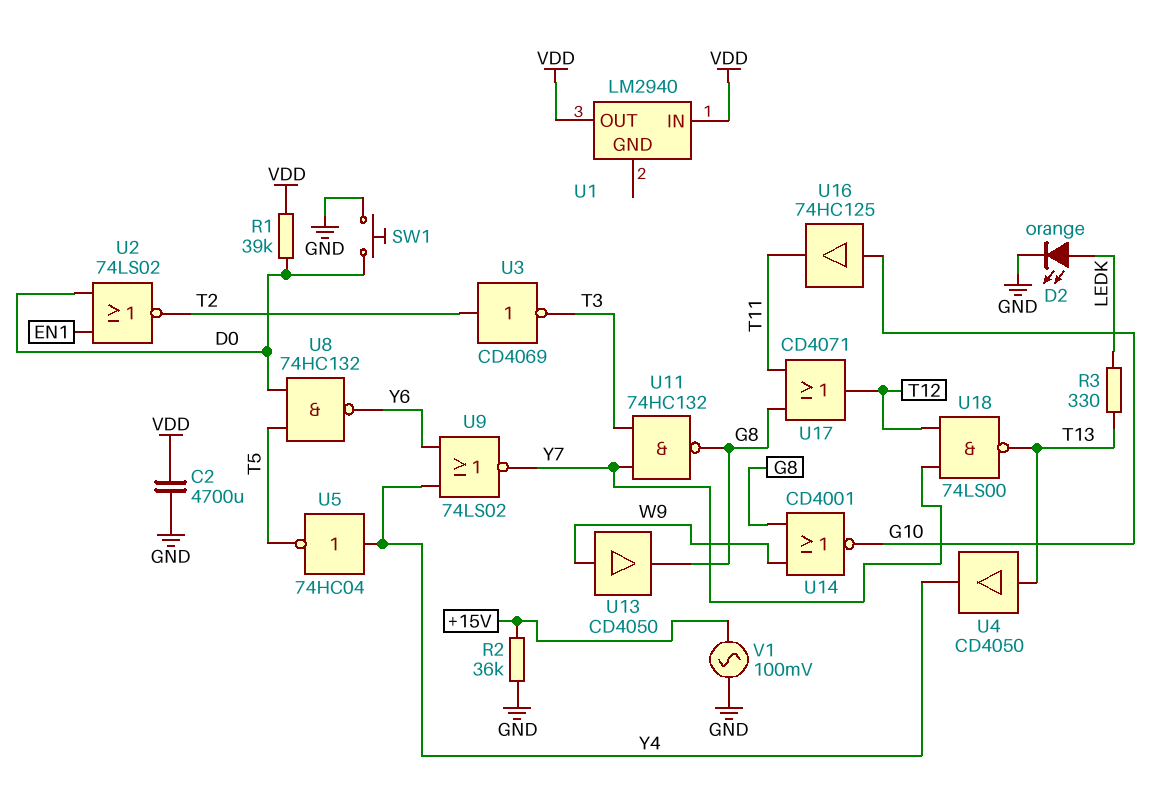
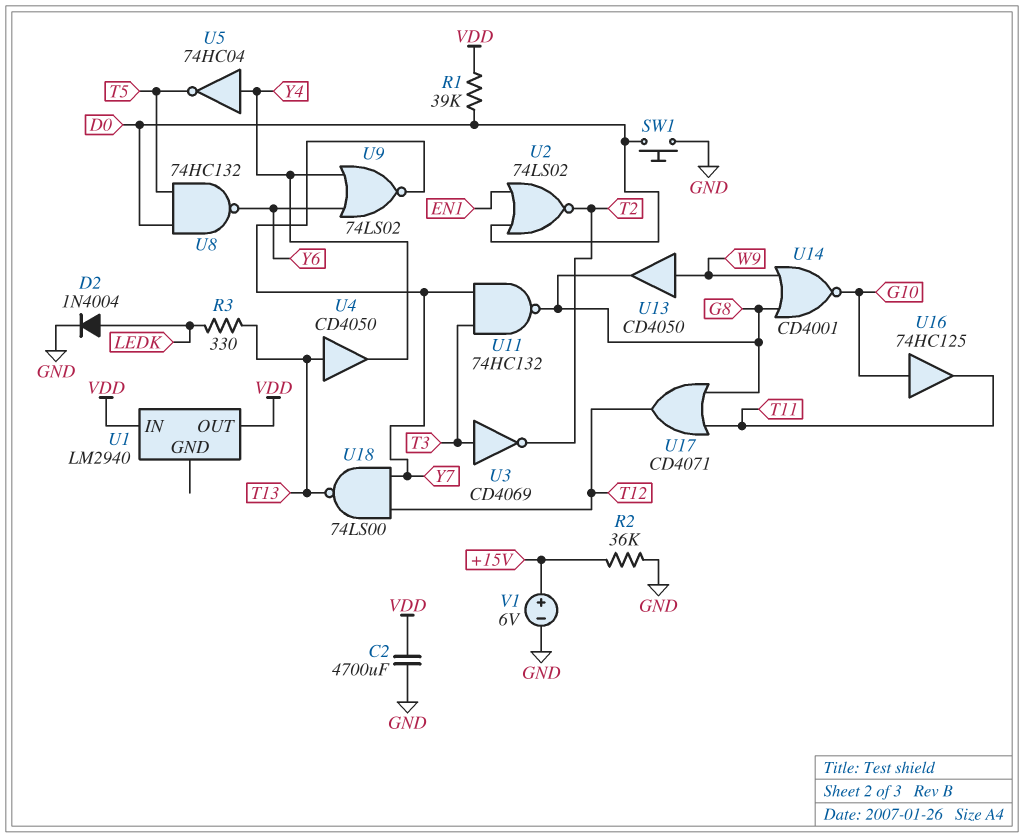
D2: LED orange (A LEDK, K GND) -> diode 1N4004 (A LEDK, K GND)
U3: NOT CD4069 (in T2, out T3) -> NOT CD4069 (in T3, out T2)
V1: AC 100mV (+15V, GND) -> 6V (plus +15V, minus GND)

